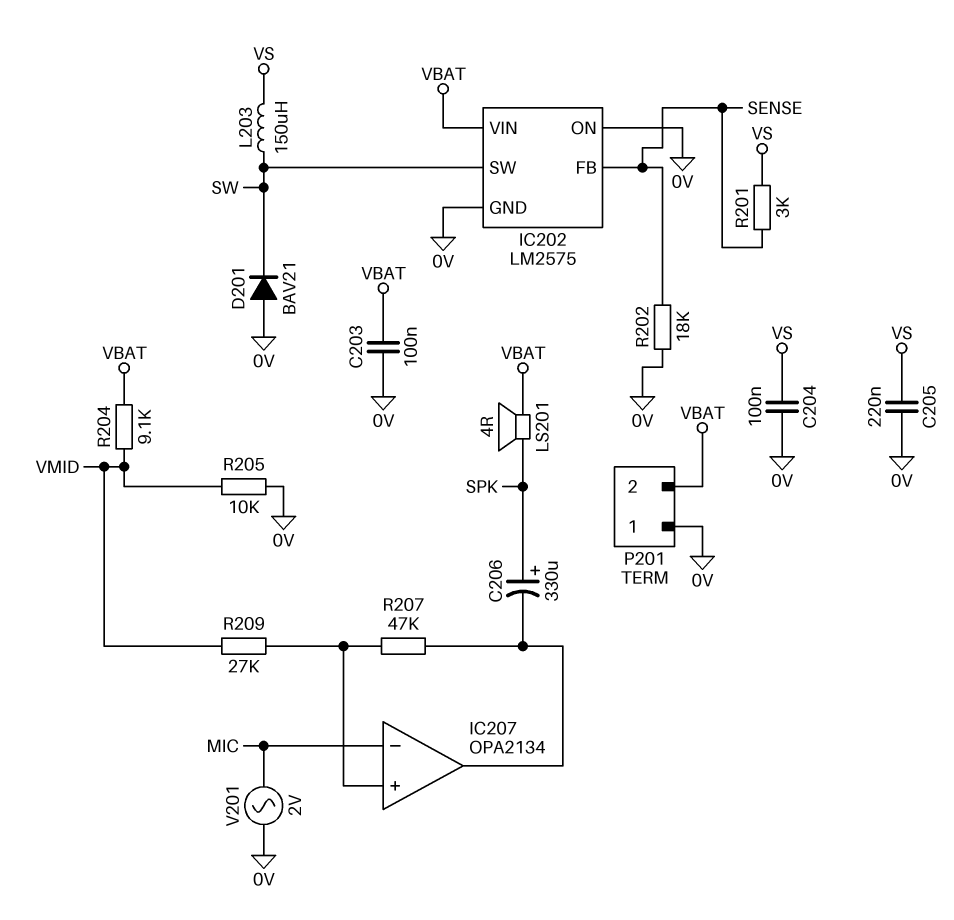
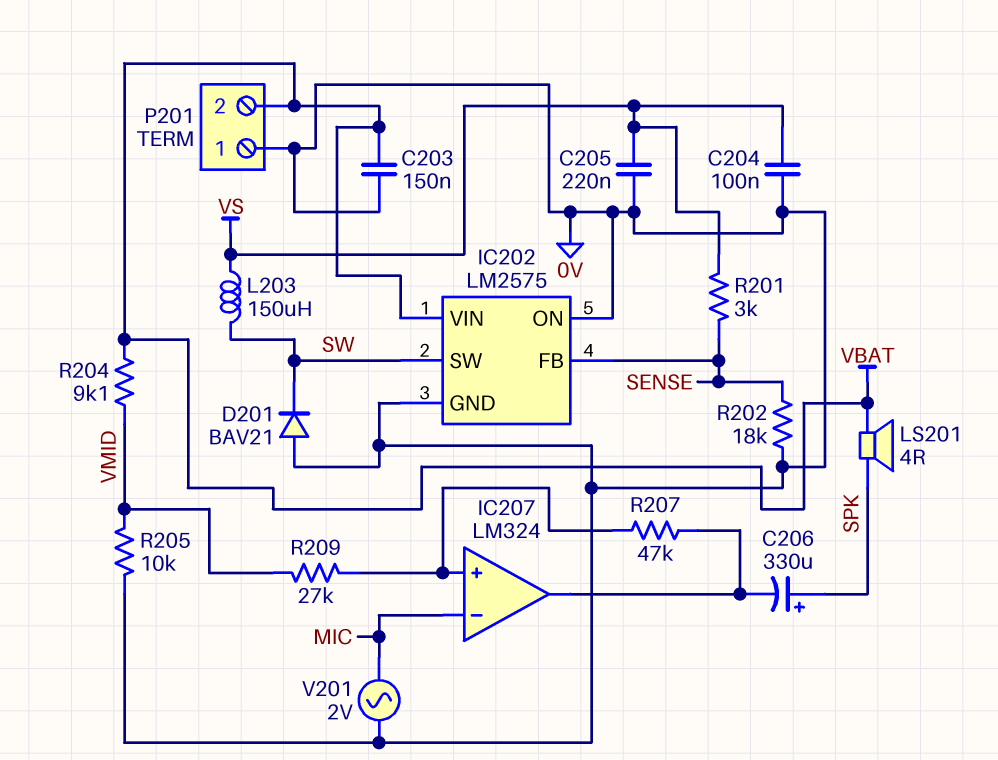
C203: 100nF (0V, VBAT) -> 150nF (0V, VBAT)
IC207: OPA2134 -> LM324

